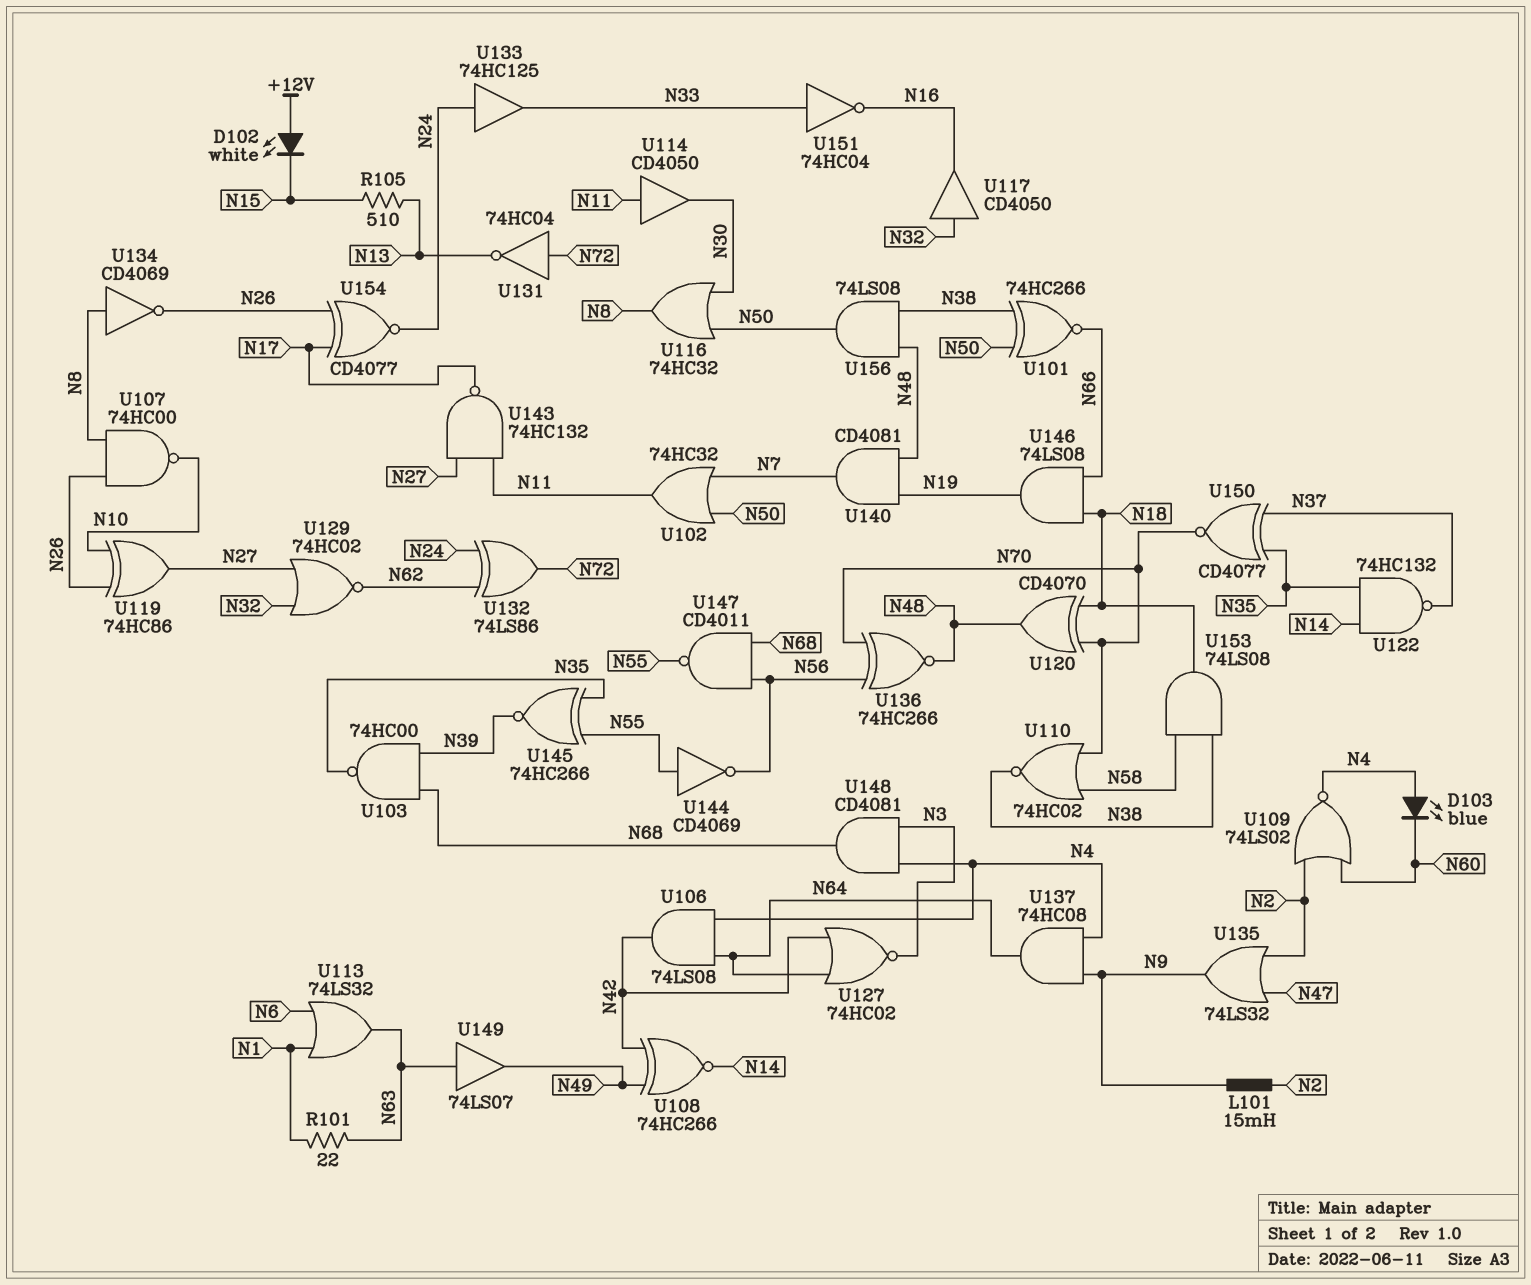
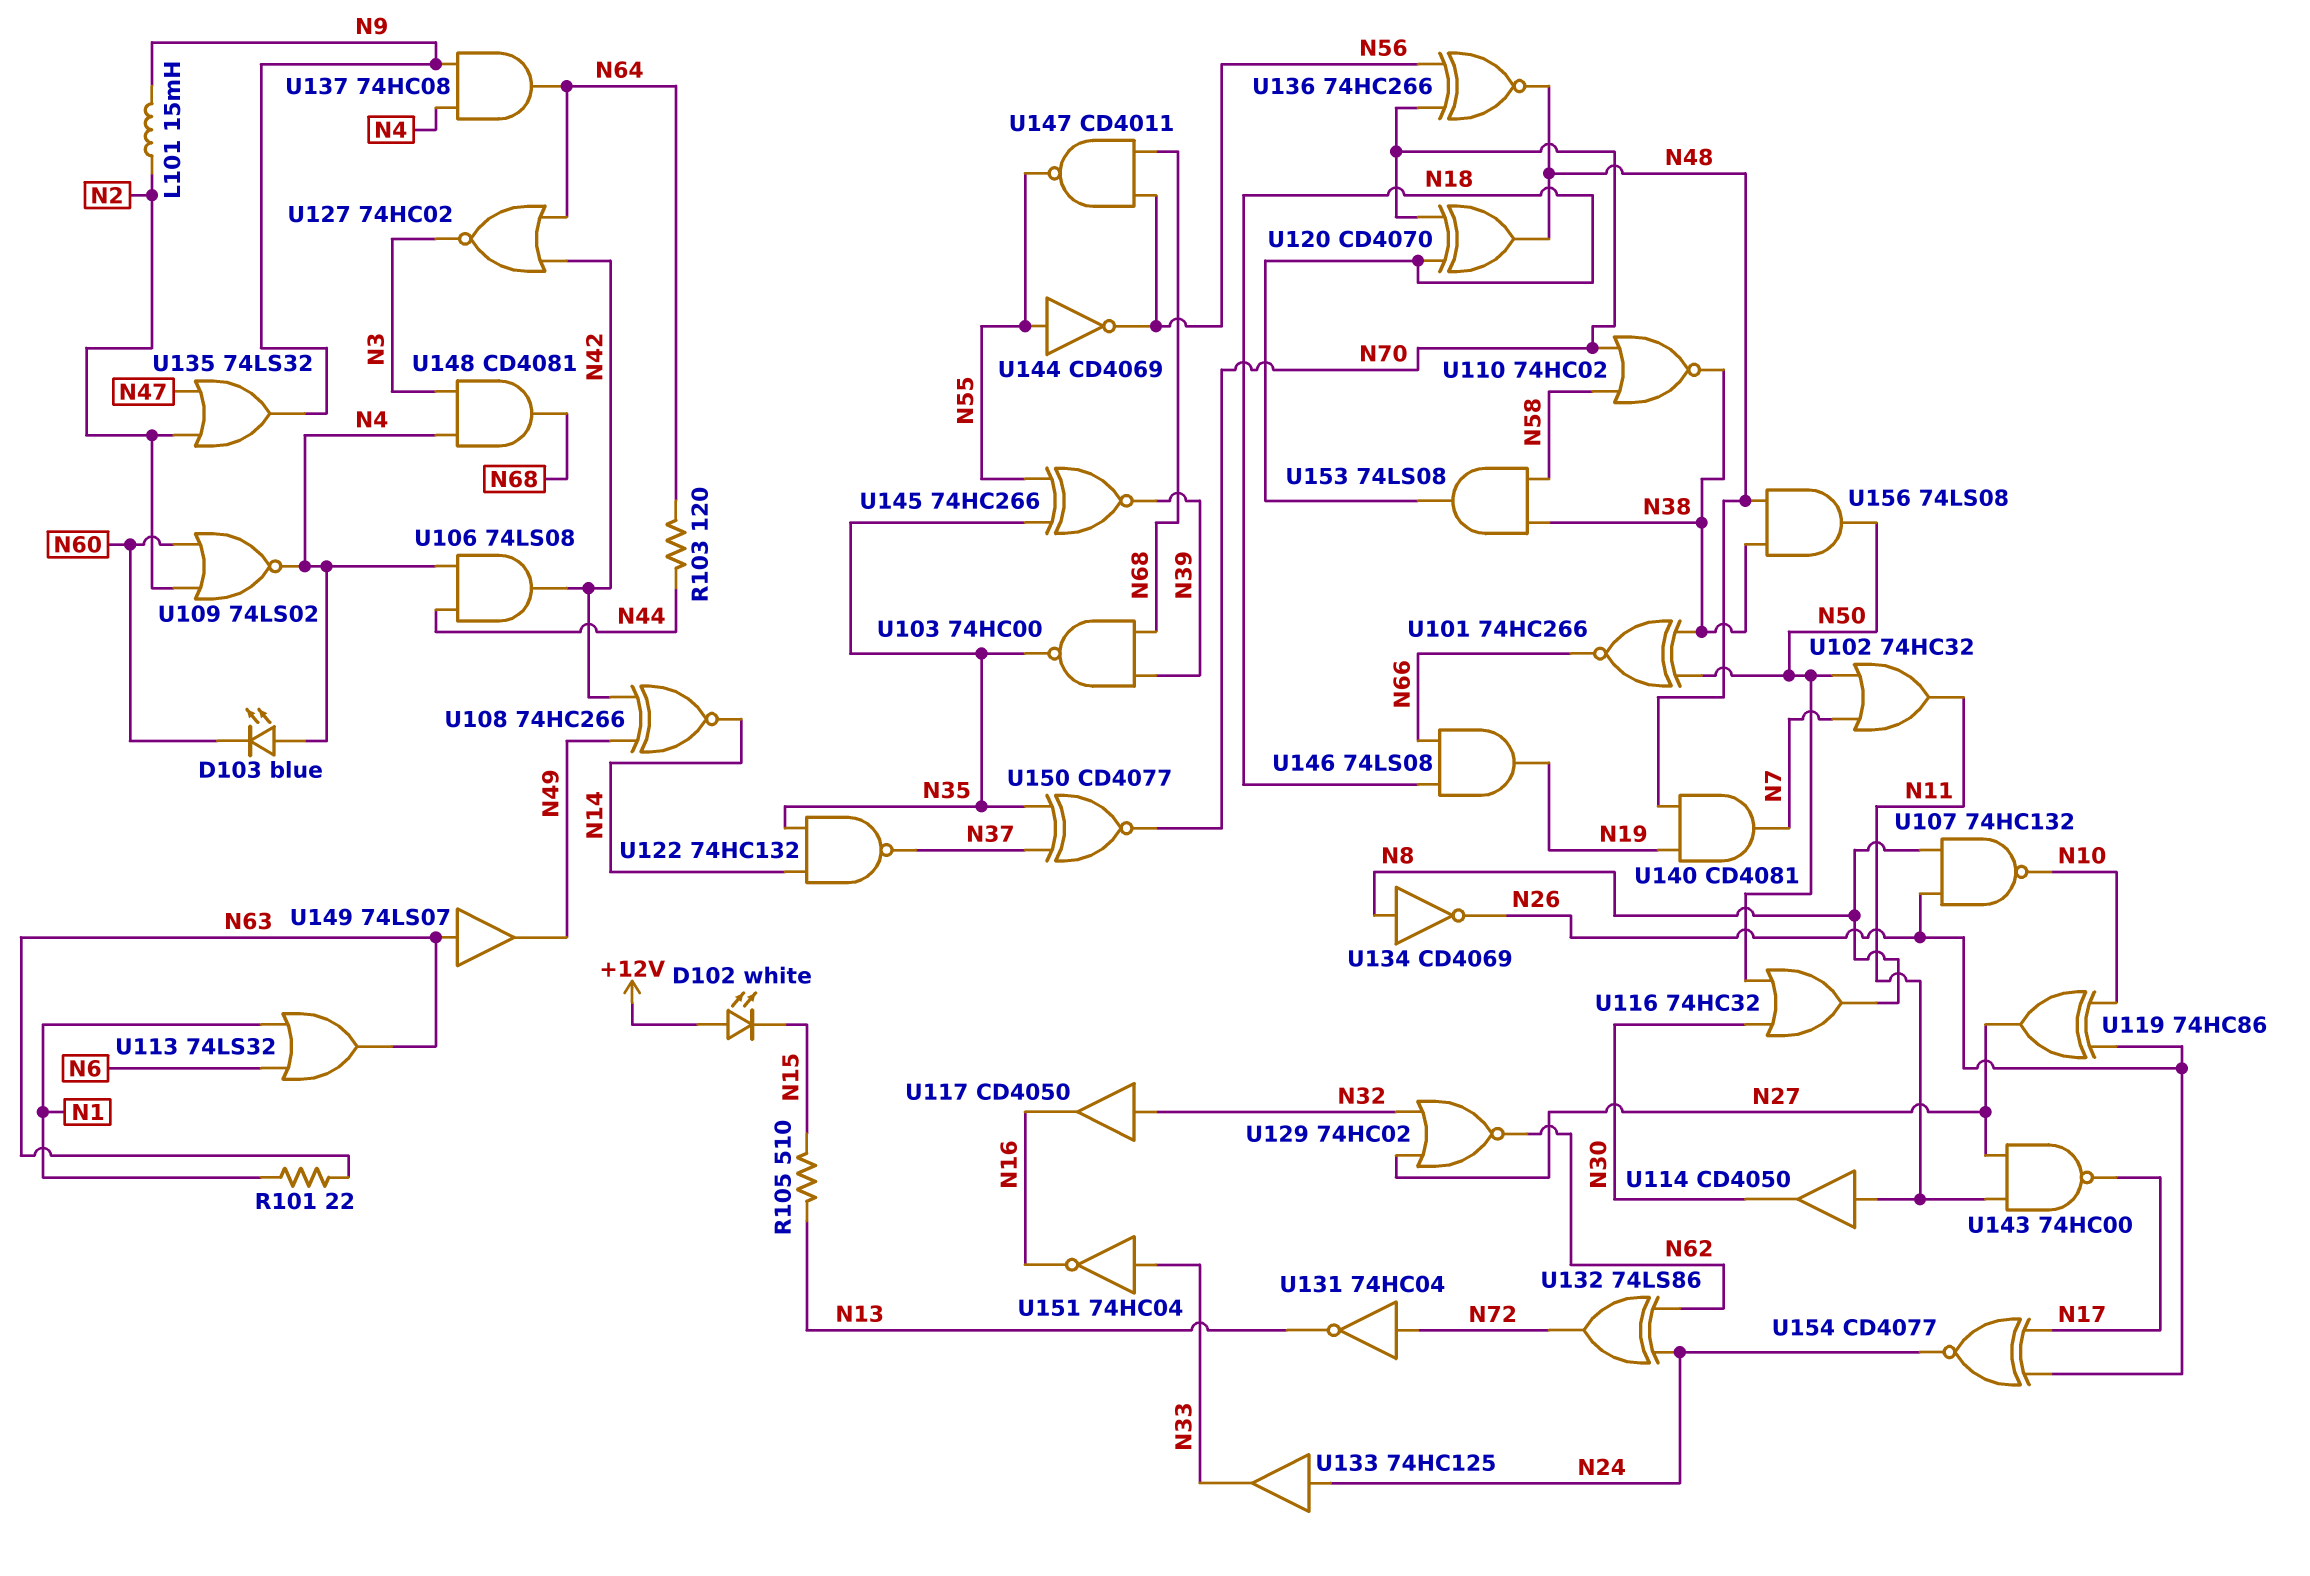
R103: none -> 120 (N44, N64)
U106: AND 74LS08 (in N4, in N64, out N42) -> AND 74LS08 (in N4, in N44, out N42)
U107: NAND 74HC00 (in N8, in N26, out N10) -> NAND 74HC132 (in N8, in N26, out N10)
U143: NAND 74HC132 (in N11, in N27, out N17) -> NAND 74HC00 (in N11, in N27, out N17)

